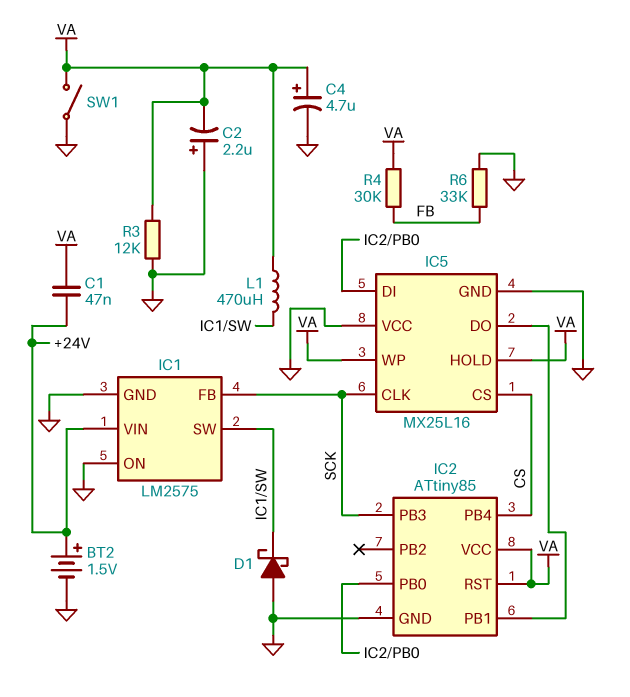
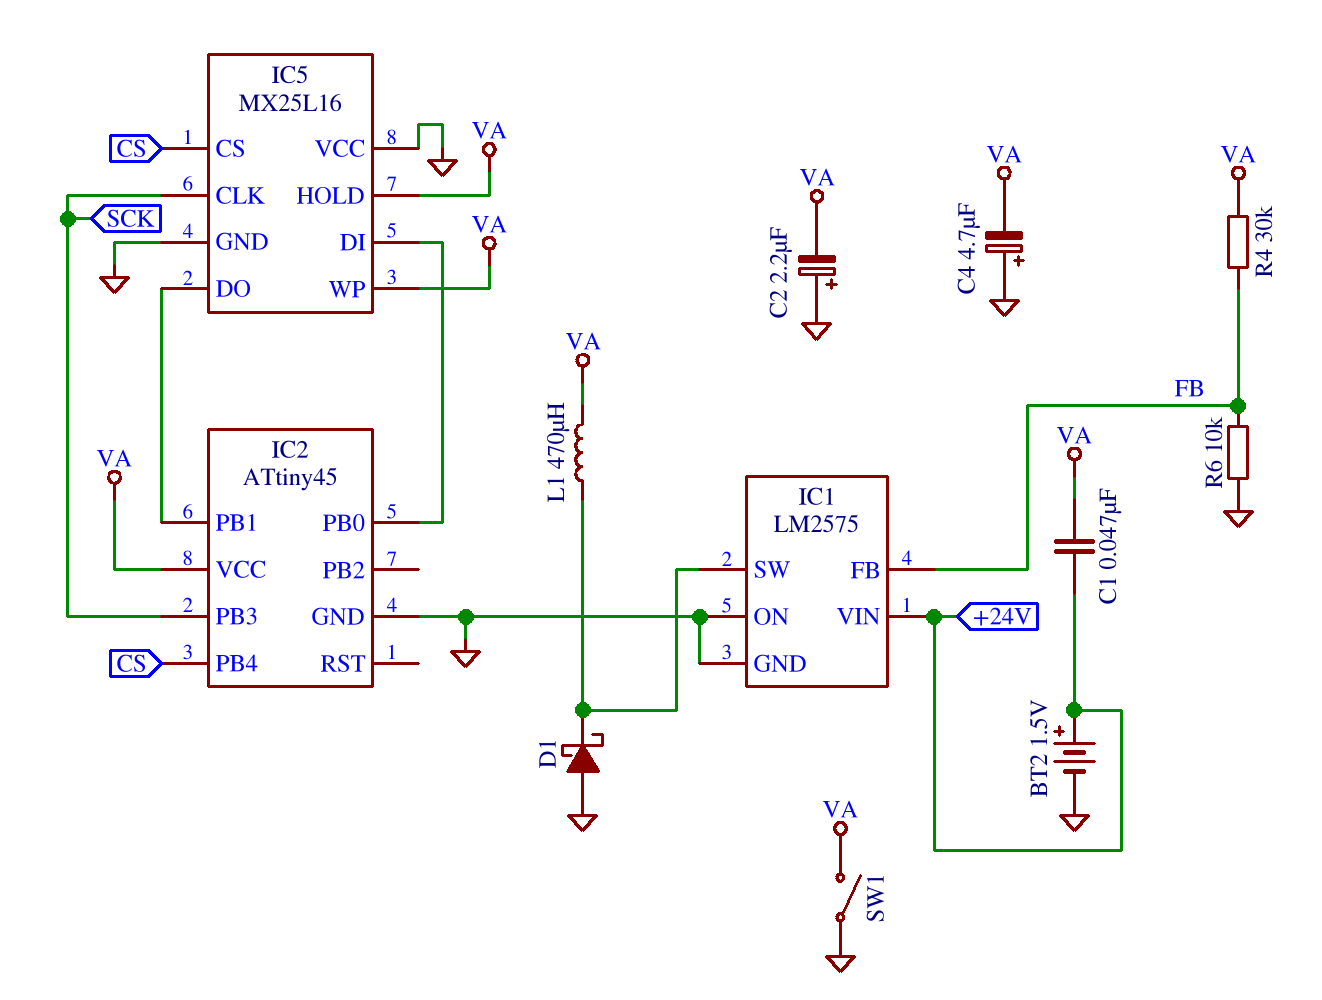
C4: 4.7uF (plus VA, minus GND) -> 4.7uF (plus GND, minus VA)
IC1 pin FB: SCK -> FB
IC2: ATtiny85 -> ATtiny45
IC2 pin RST: VA -> none
R3: 12k (GND, VA) -> none
R6: 33k (FB, GND) -> 10k (FB, GND)

